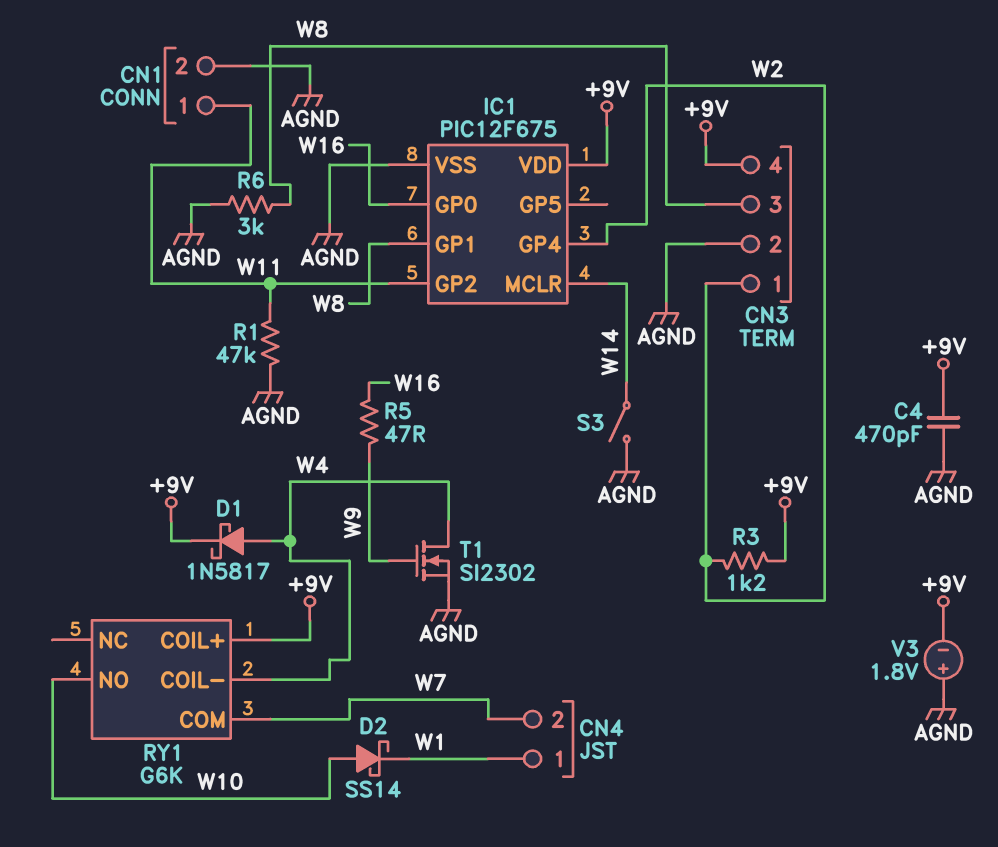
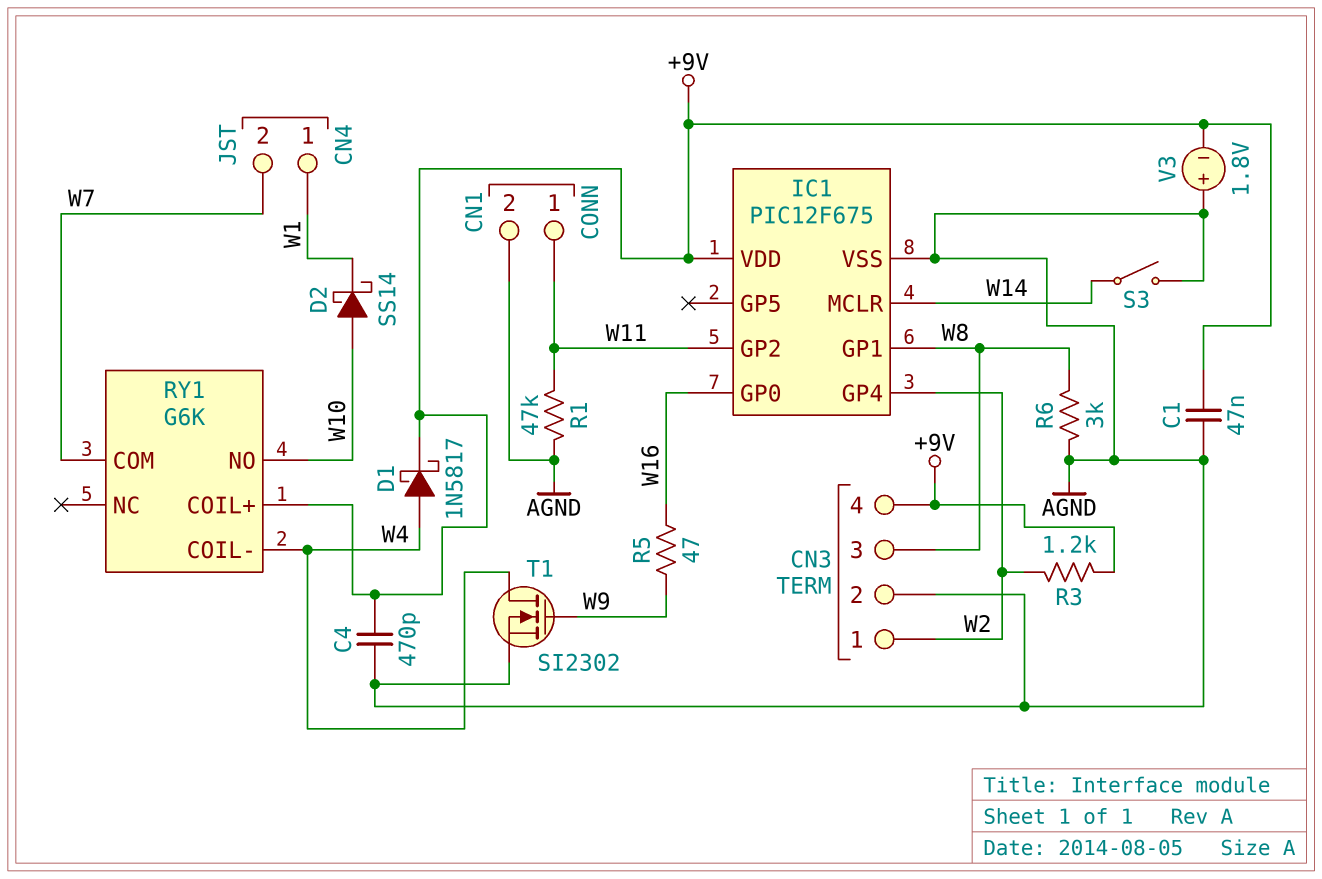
C1: none -> 47nF (+9V, AGND)

